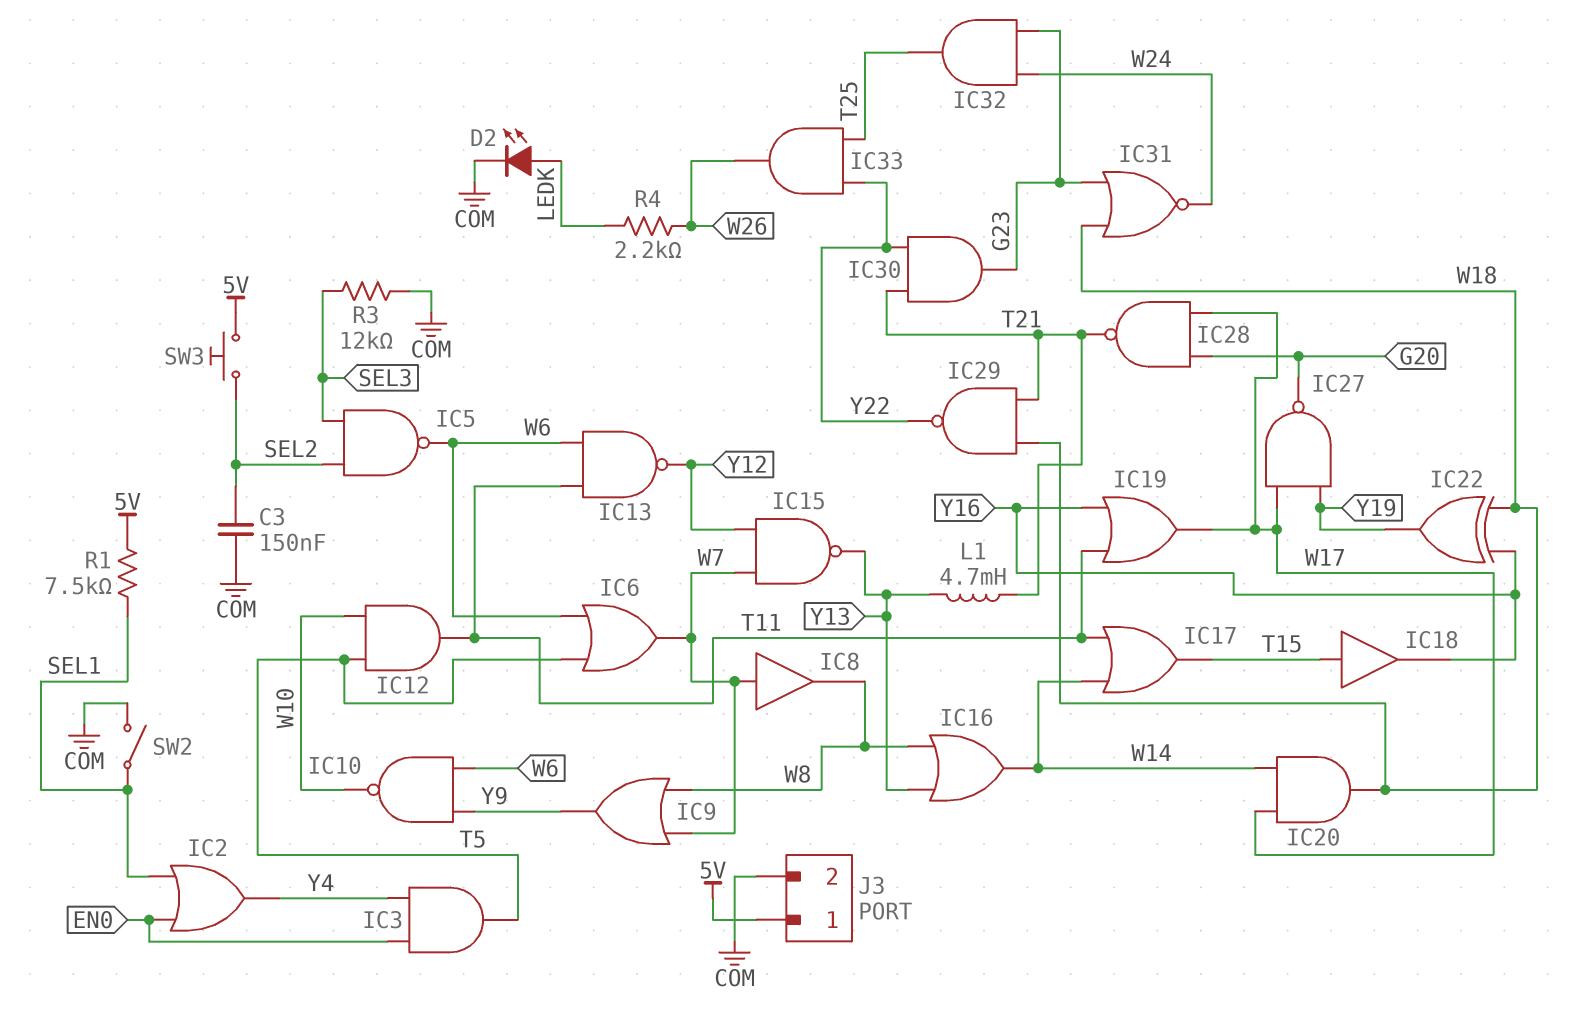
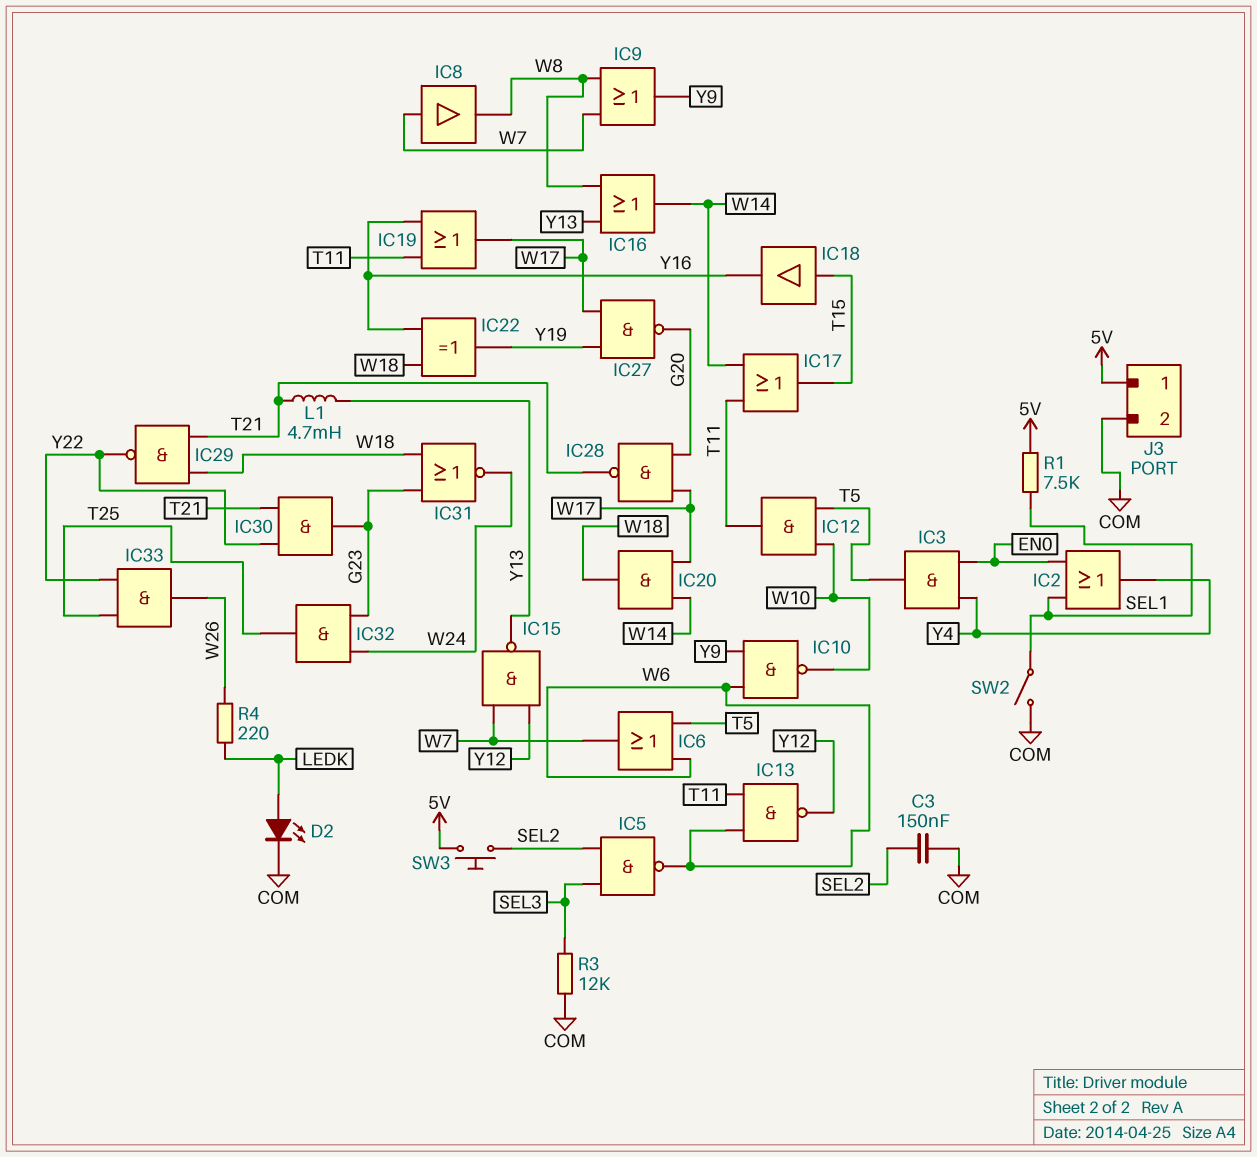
R4: 2.2k (LEDK, W26) -> 220 (LEDK, W26)

